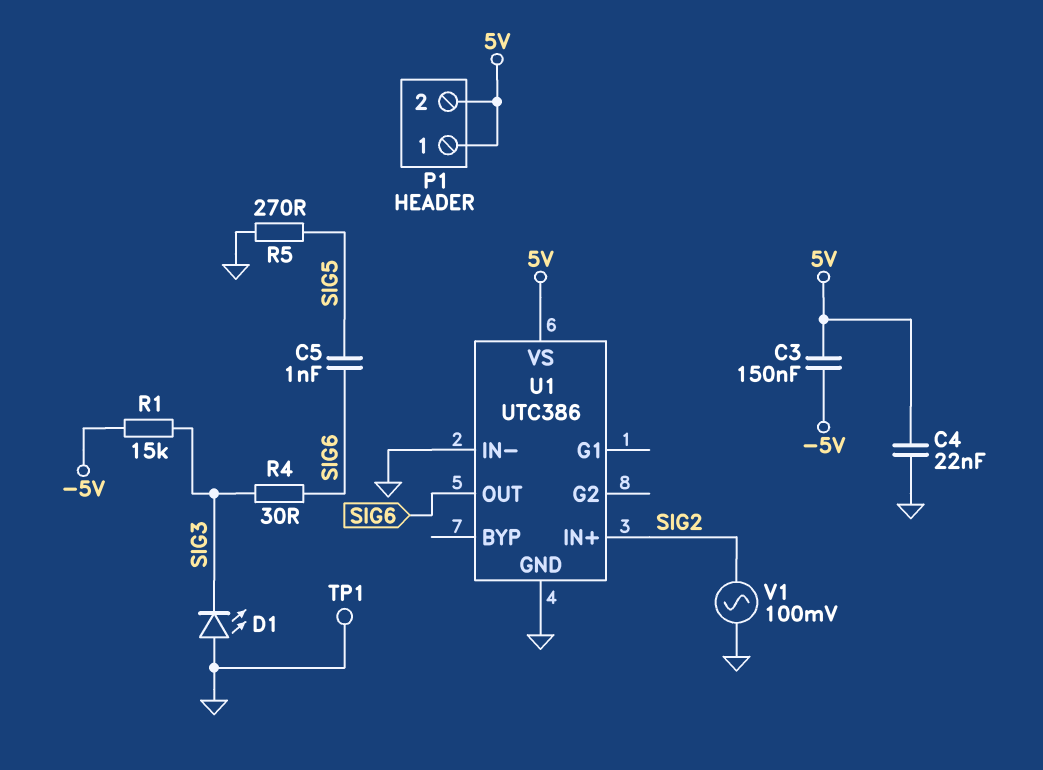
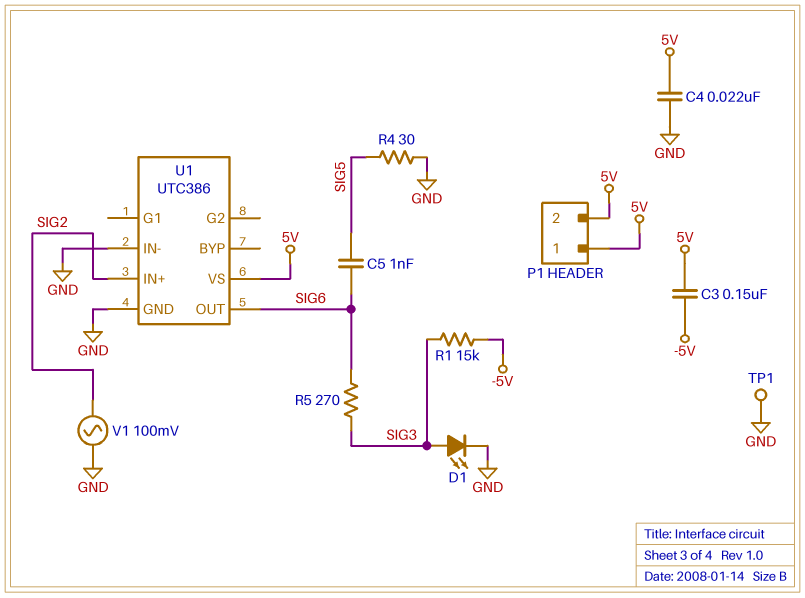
D1: LED (A GND, K SIG3) -> LED (A SIG3, K GND)
R4: 30 (SIG3, SIG6) -> 30 (GND, SIG5)
R5: 270 (GND, SIG5) -> 270 (SIG3, SIG6)

